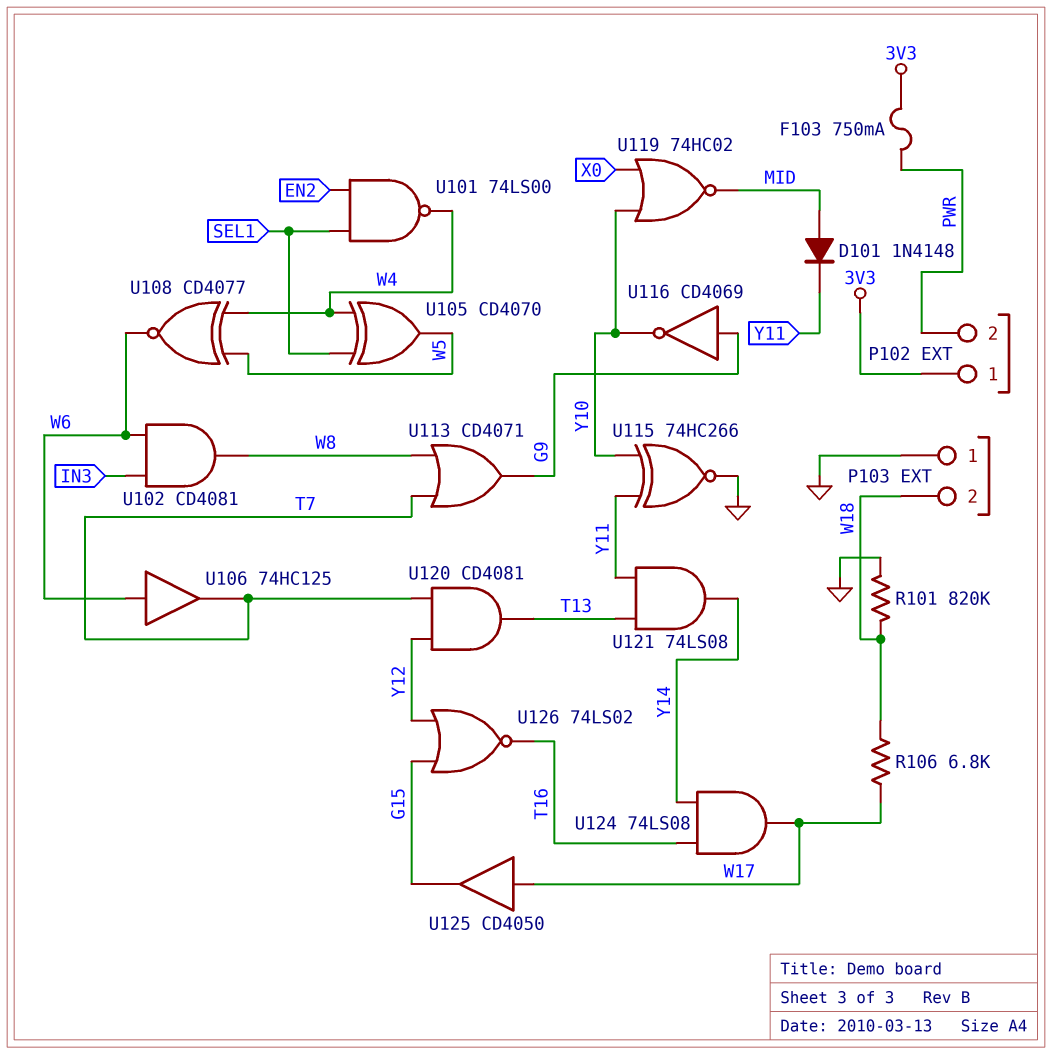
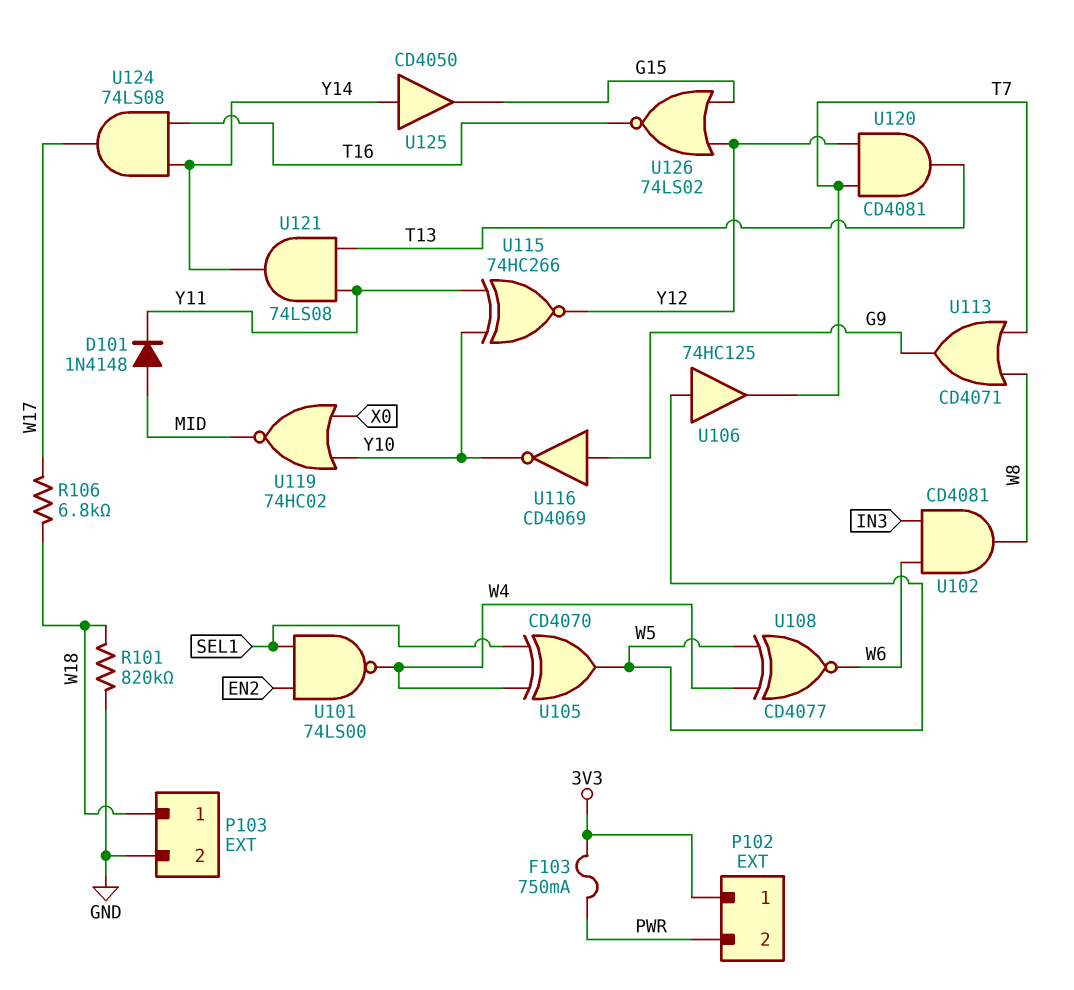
P103 pin 1: GND -> W18
P103 pin 2: W18 -> GND
U106: buffer 74HC125 (in W6, out T7) -> buffer 74HC125 (in W5, out T7)
U115: XNOR 74HC266 (in Y10, in Y11, out GND) -> XNOR 74HC266 (in Y10, in Y11, out Y12)
U125: buffer CD4050 (in W17, out G15) -> buffer CD4050 (in Y14, out G15)

